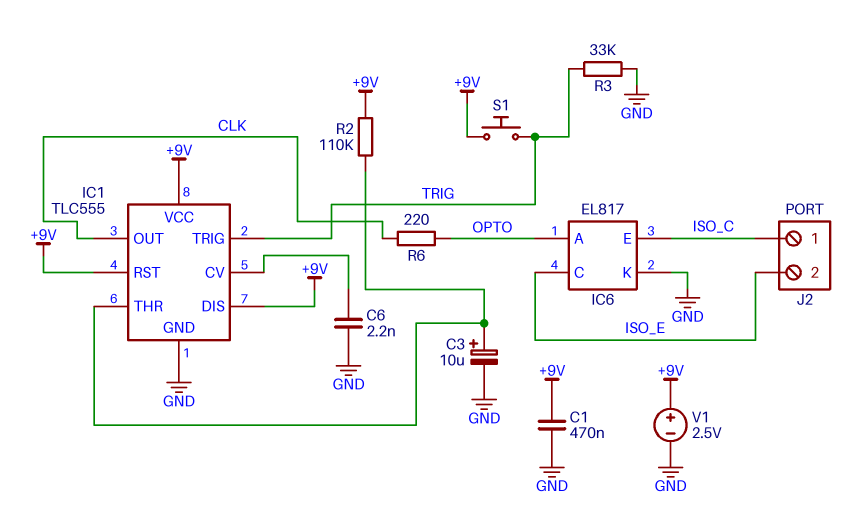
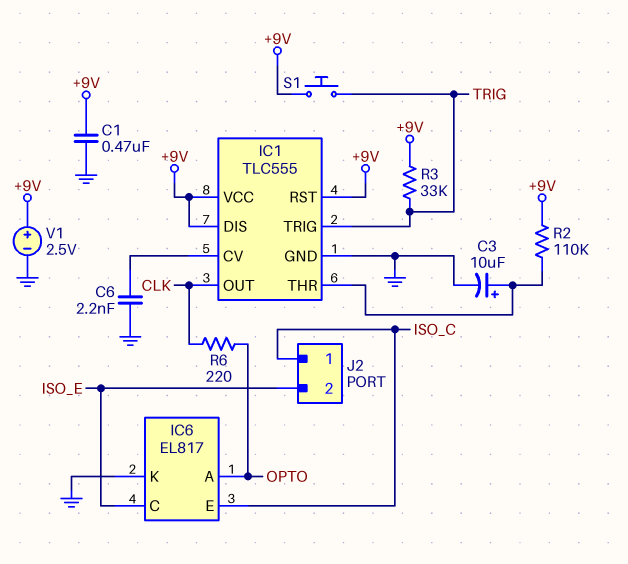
R3: 33k (GND, TRIG) -> 33k (+9V, TRIG)

